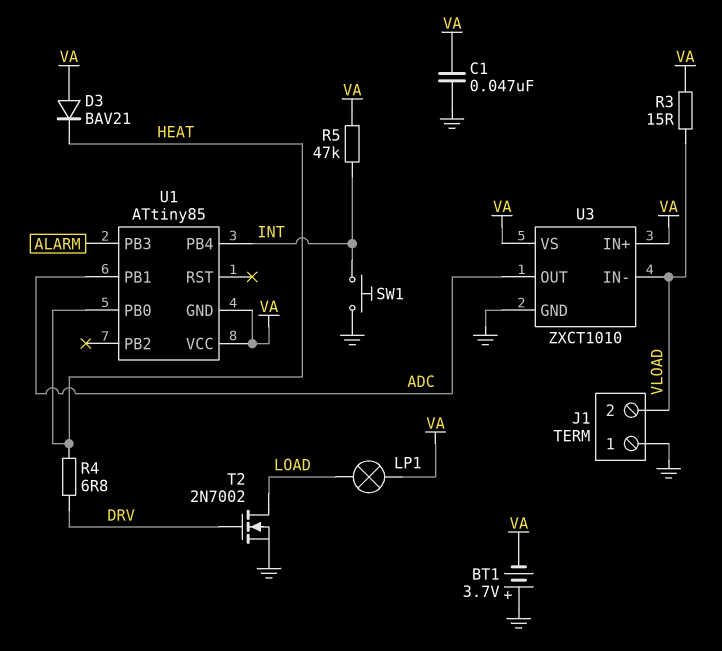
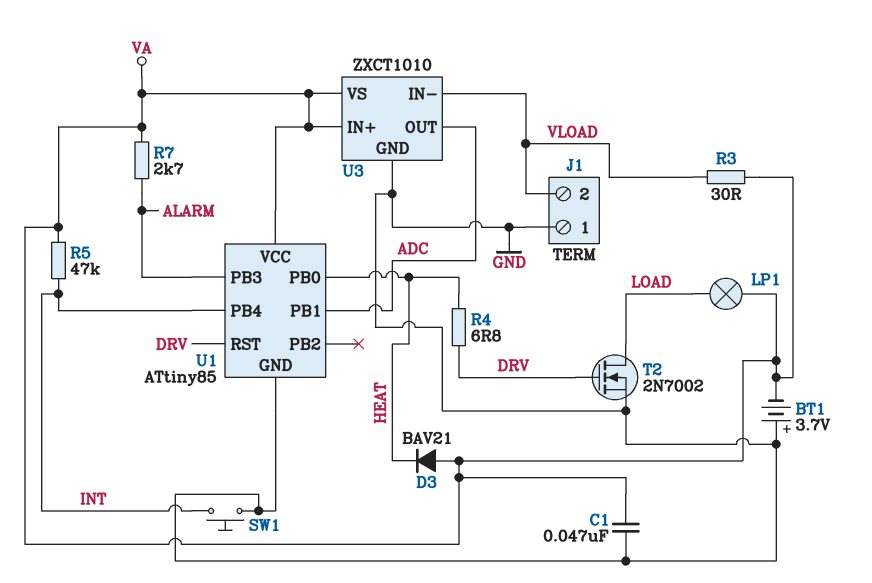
R3: 15 (VA, VLOAD) -> 30 (VA, VLOAD)
R7: none -> 2.7k (ALARM, VA)
U1 pin GND: VA -> GND
U1 pin RST: none -> DRV

